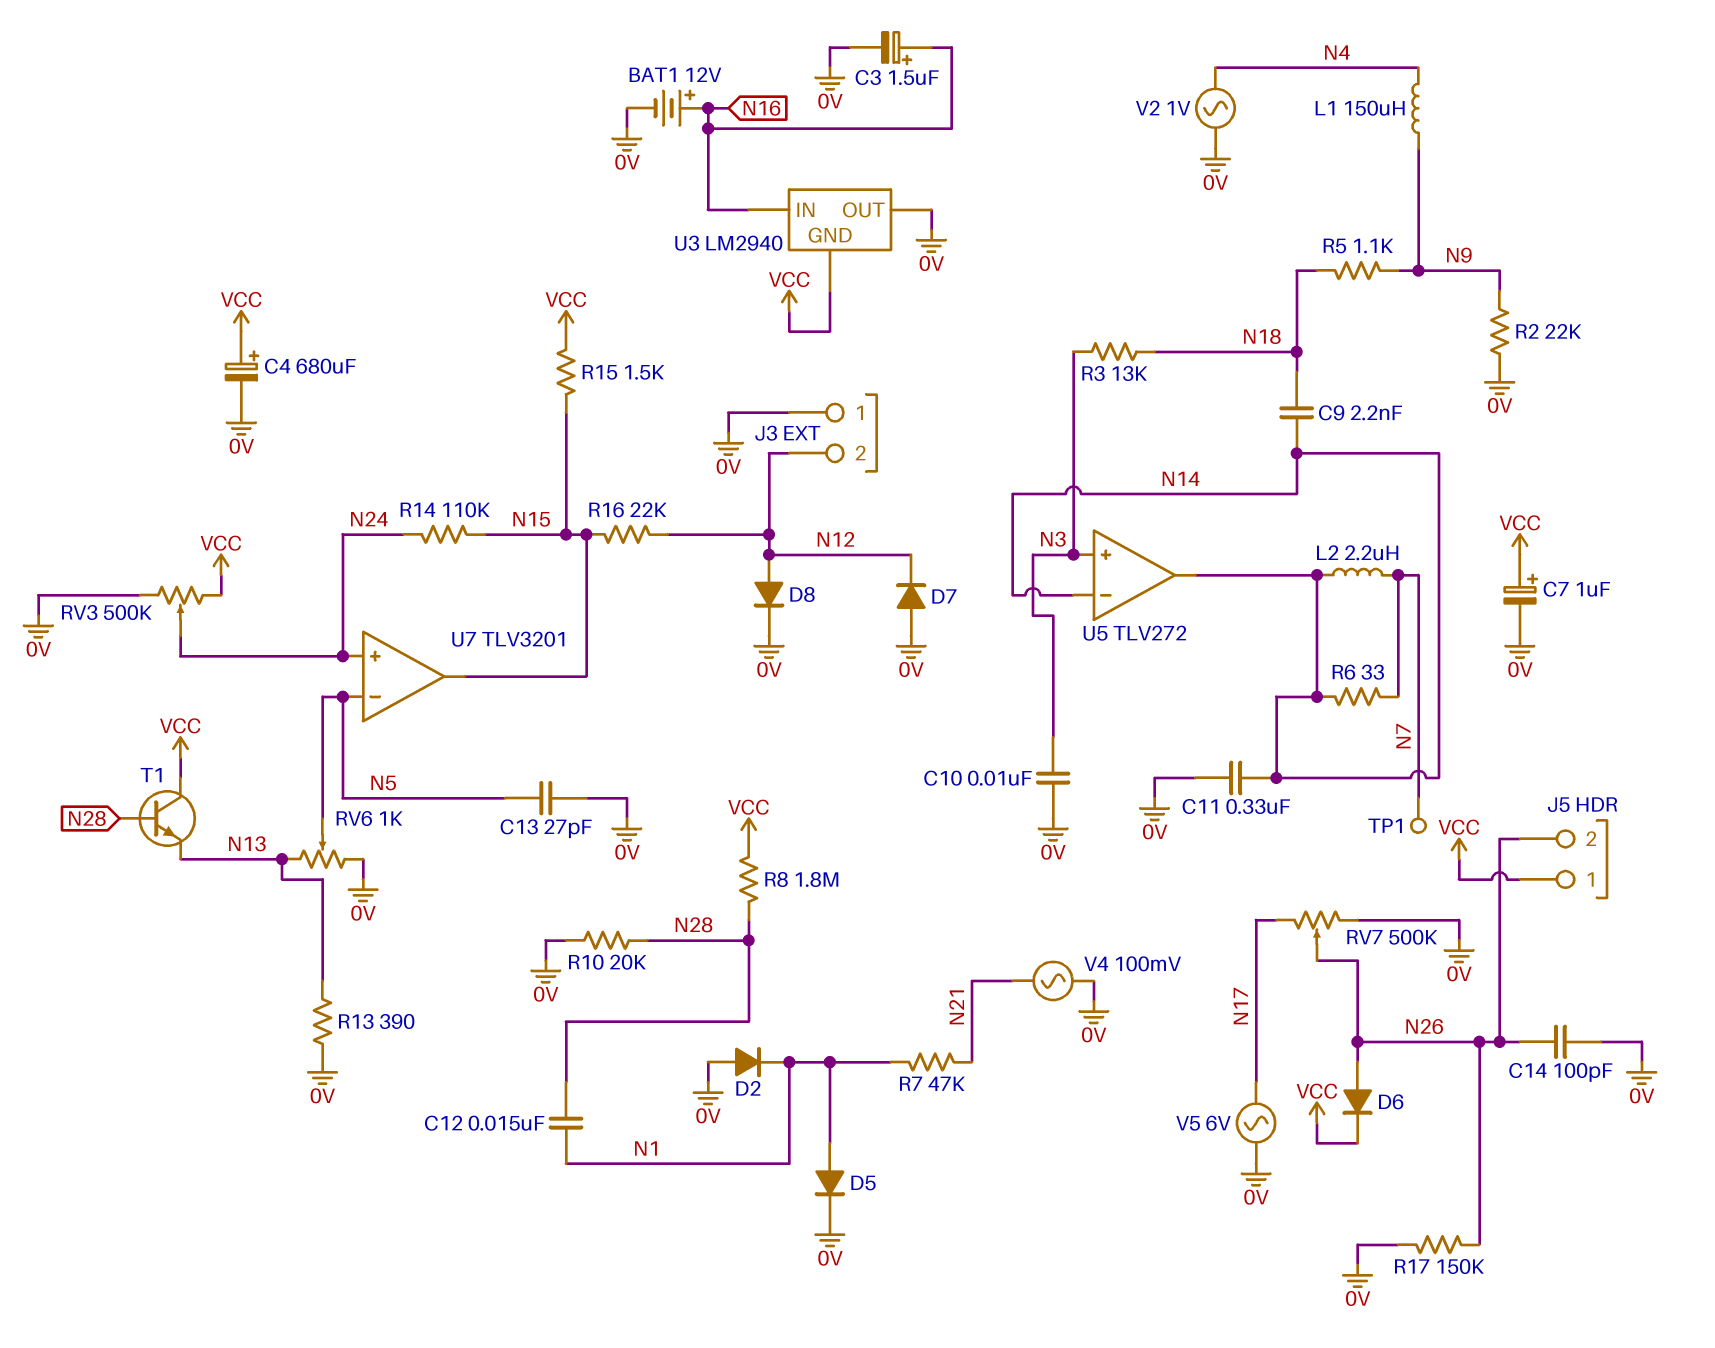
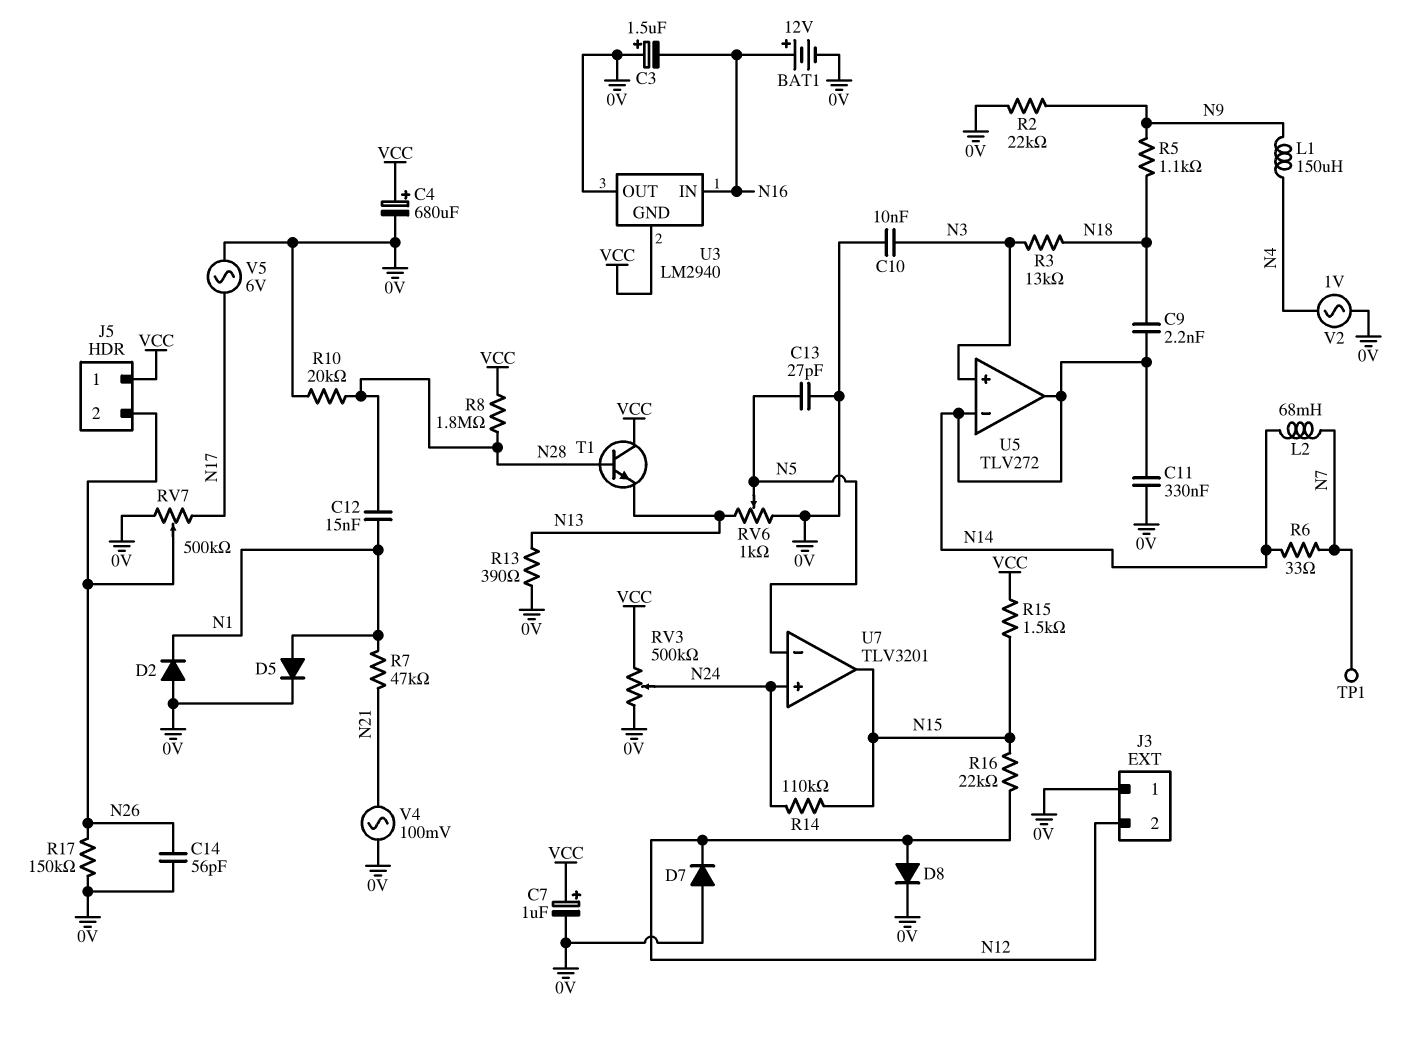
C3: 1.5uF (plus N16, minus 0V) -> 1.5uF (plus 0V, minus N16)
C14: 100pF (0V, N26) -> 56pF (0V, N26)
D6: diode (A N26, K VCC) -> none
L2: 2.2uH (N7, N14) -> 68mH (N7, N14)

